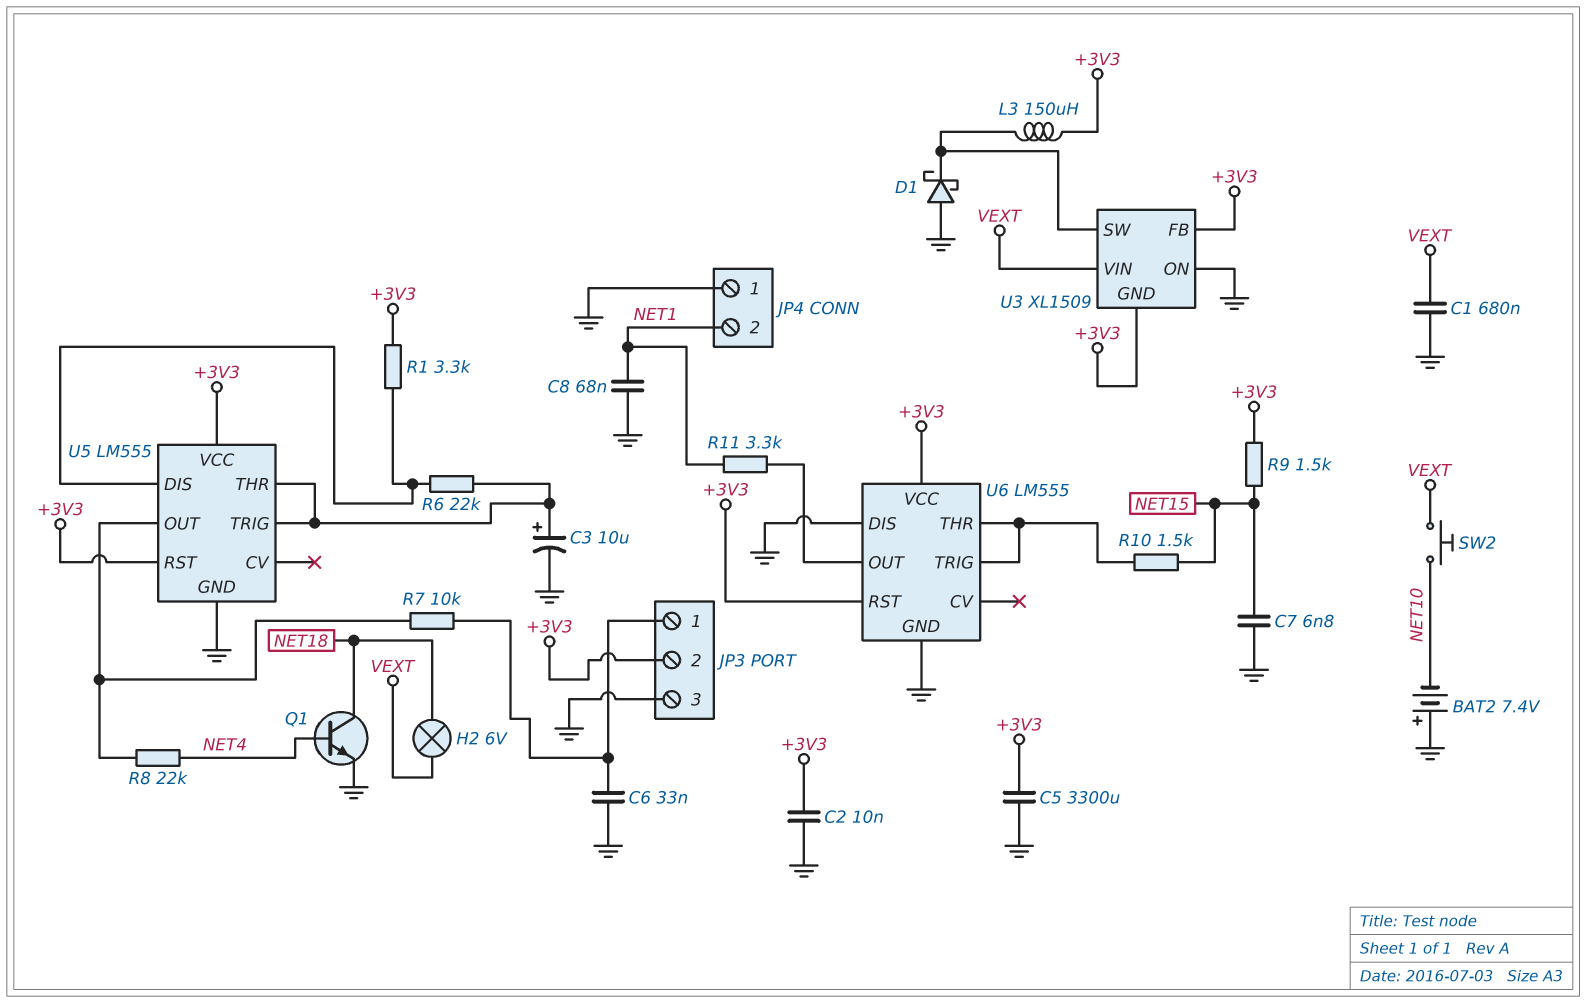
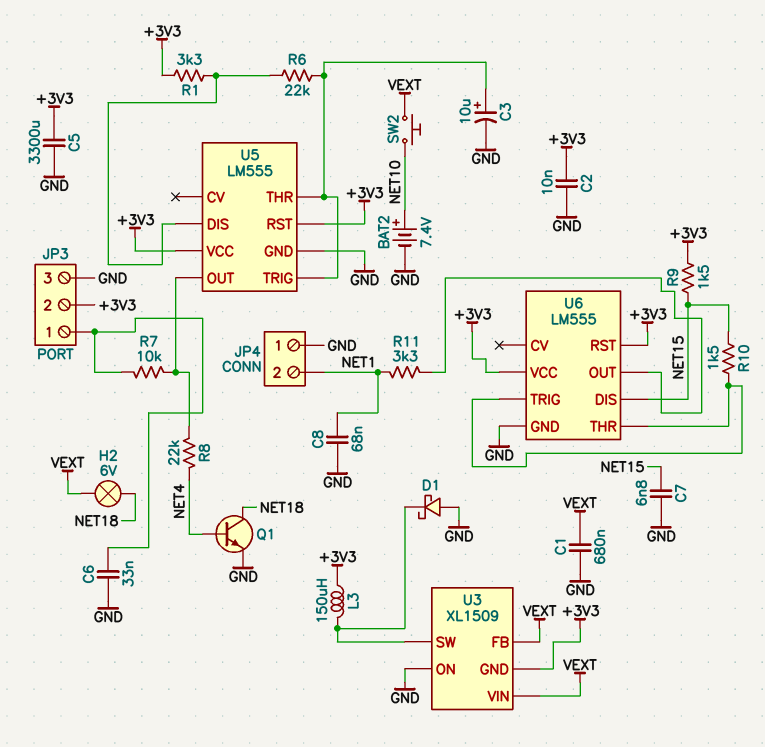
BAT2: 7.4V (plus GND, minus NET10) -> 7.4V (plus NET10, minus GND)
U3 pin FB: +3V3 -> VEXT
U6 pin DIS: GND -> NET15

